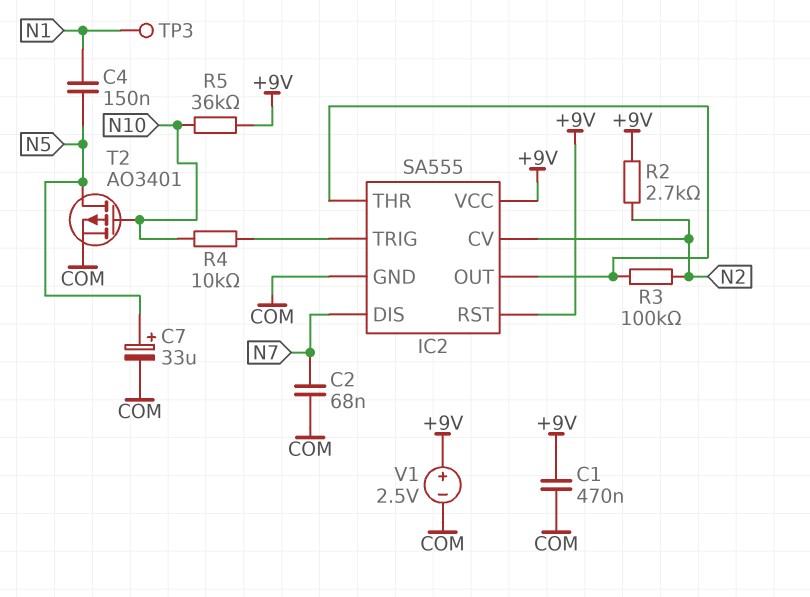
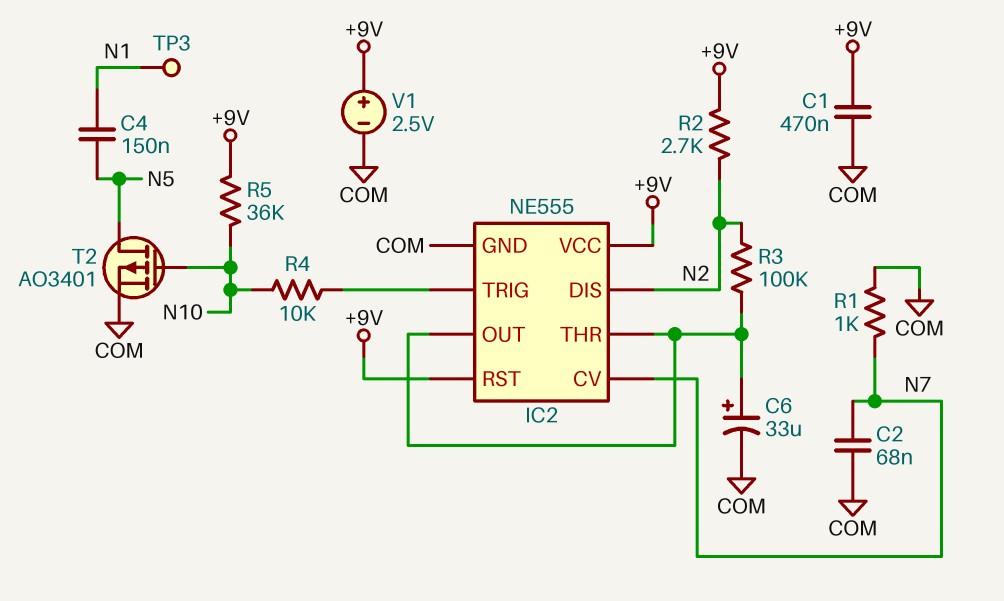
C6: none -> 33uF (plus IC2/OUT, minus COM)
C7: 33uF (plus N5, minus COM) -> none
IC2: SA555 -> NE555
IC2 pin CV: N2 -> N7
IC2 pin DIS: N7 -> N2
R1: none -> 1k (COM, N7)

